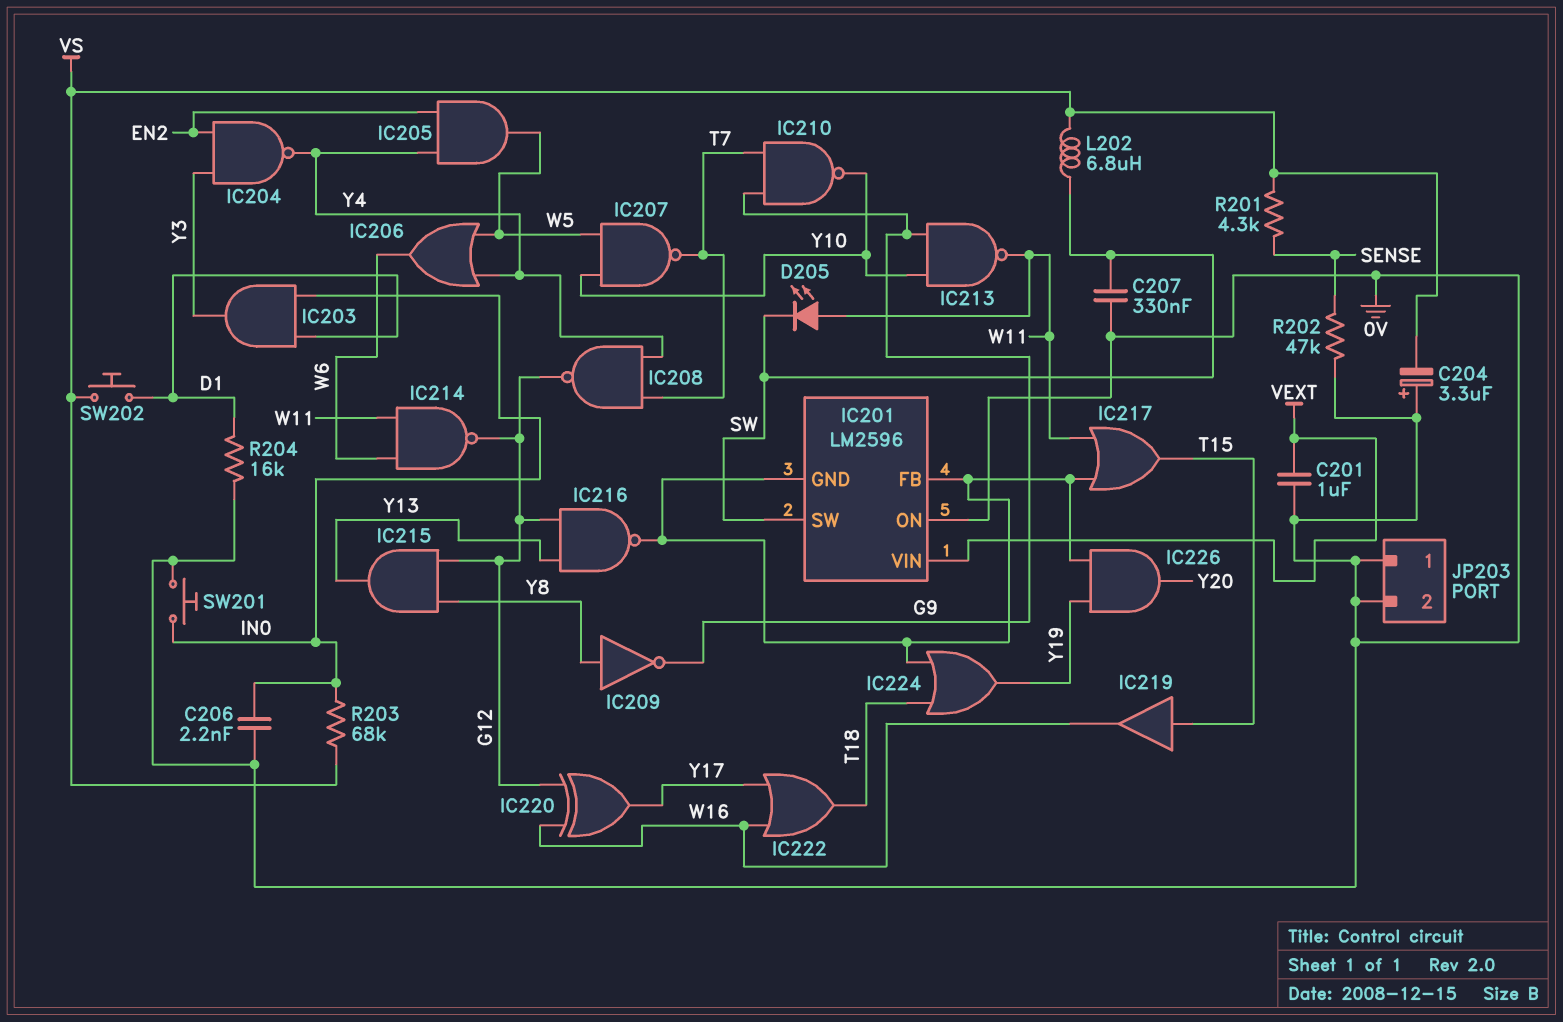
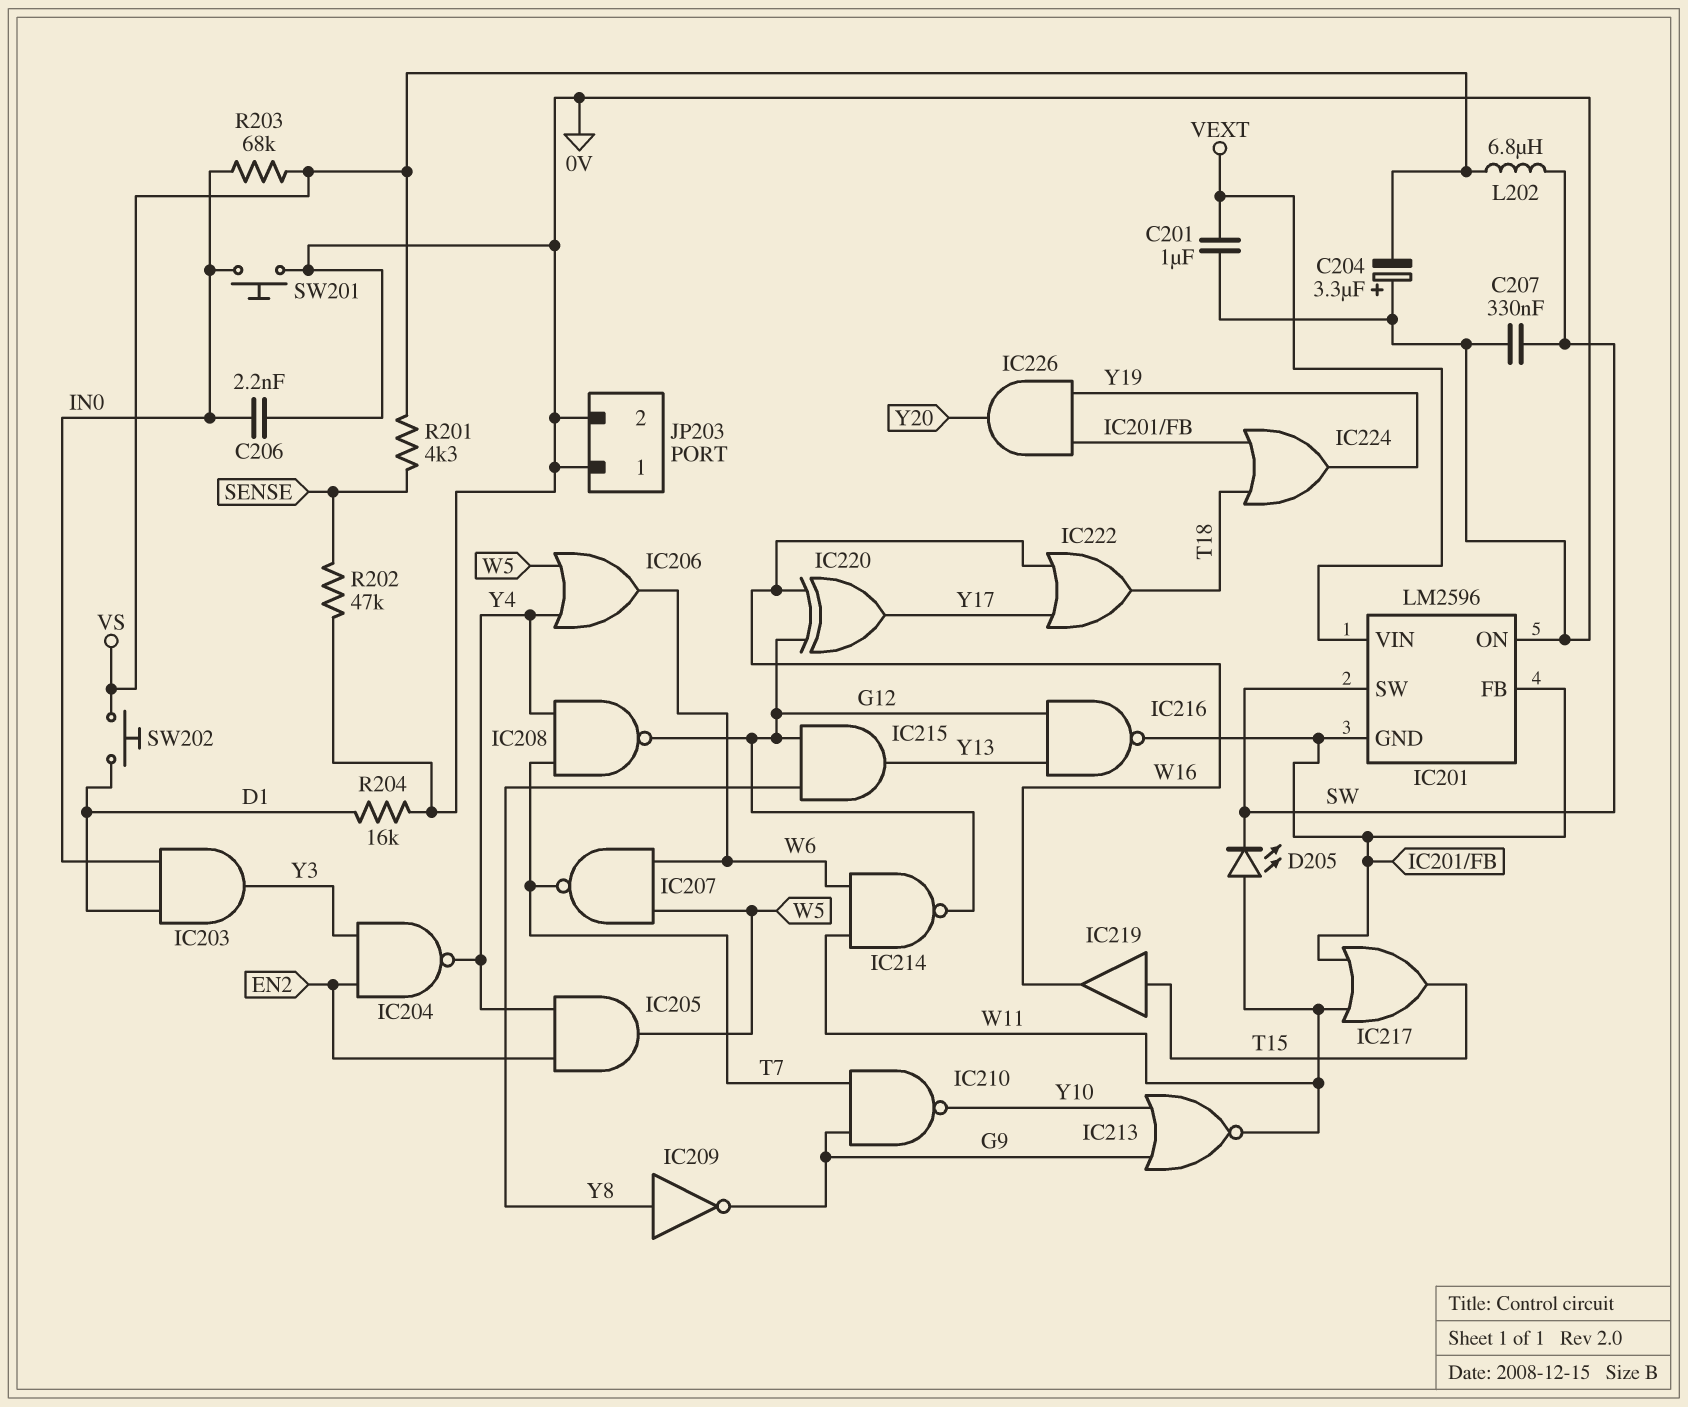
IC207: NAND (in W5, in Y10, out T7) -> NAND (in W5, in W6, out T7)
IC213: NAND (in G9, in Y10, out W11) -> NOR (in G9, in Y10, out W11)

